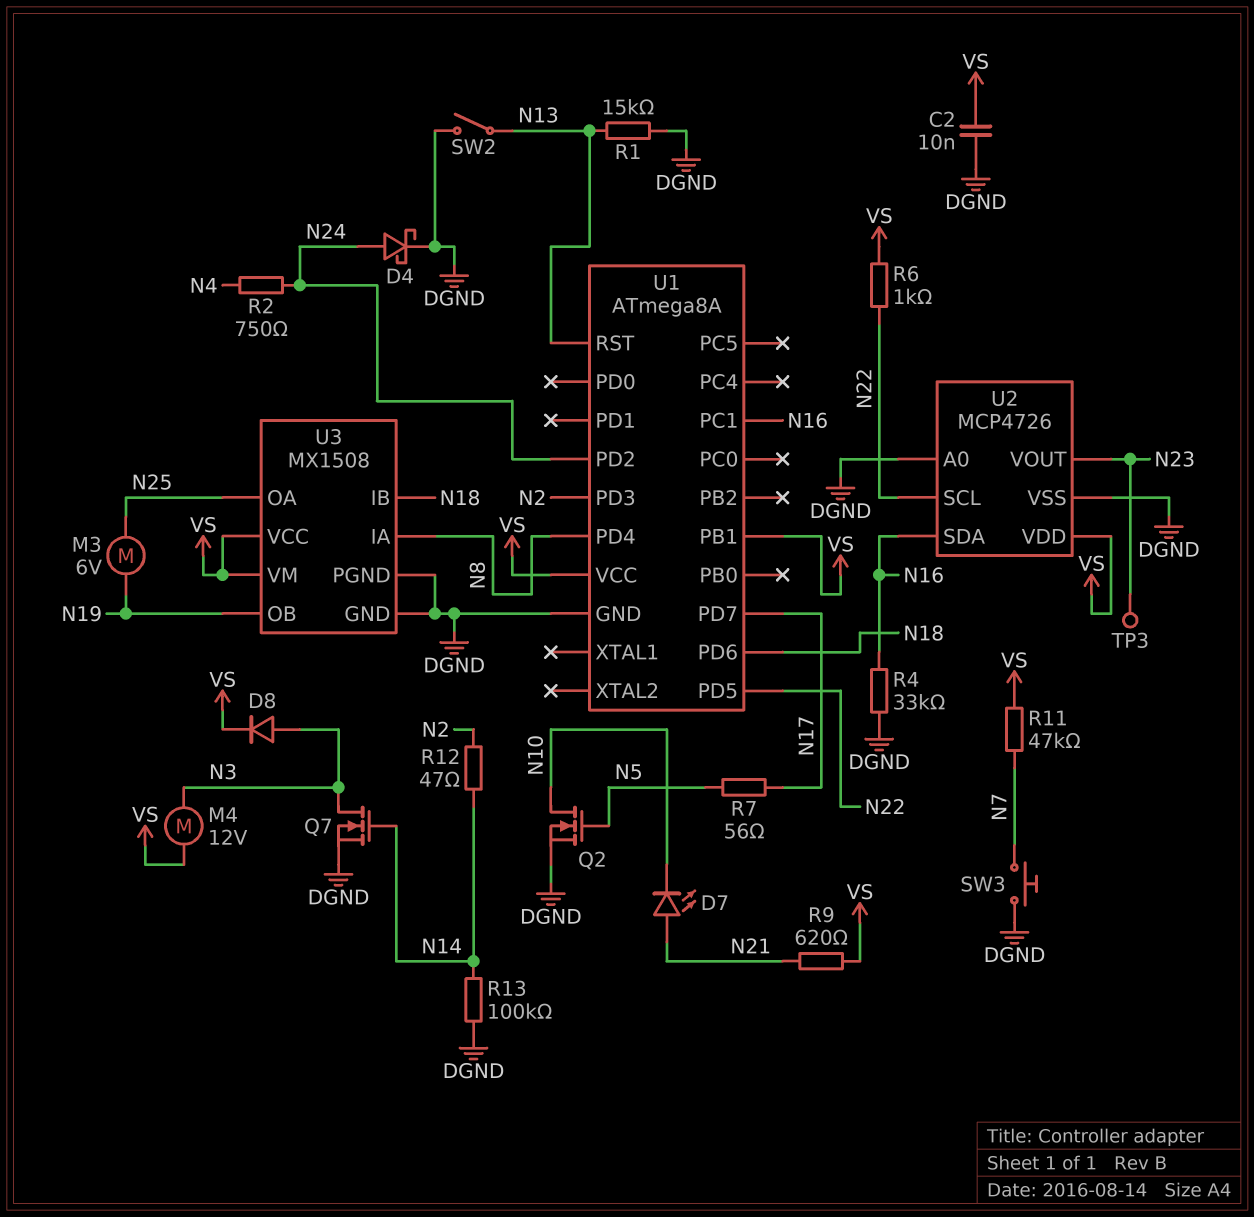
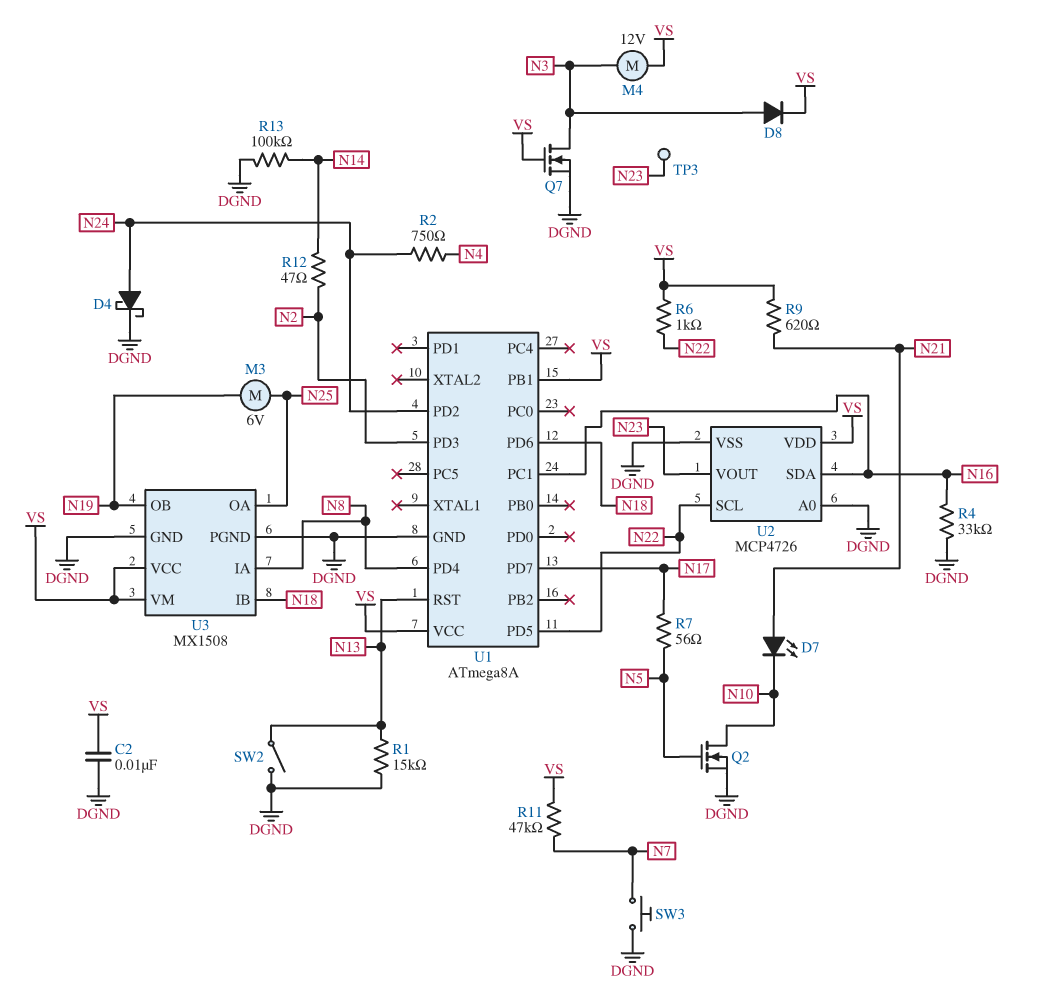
Q7: NMOS (G N14, D N3, S DGND) -> NMOS (G VS, D N3, S DGND)

